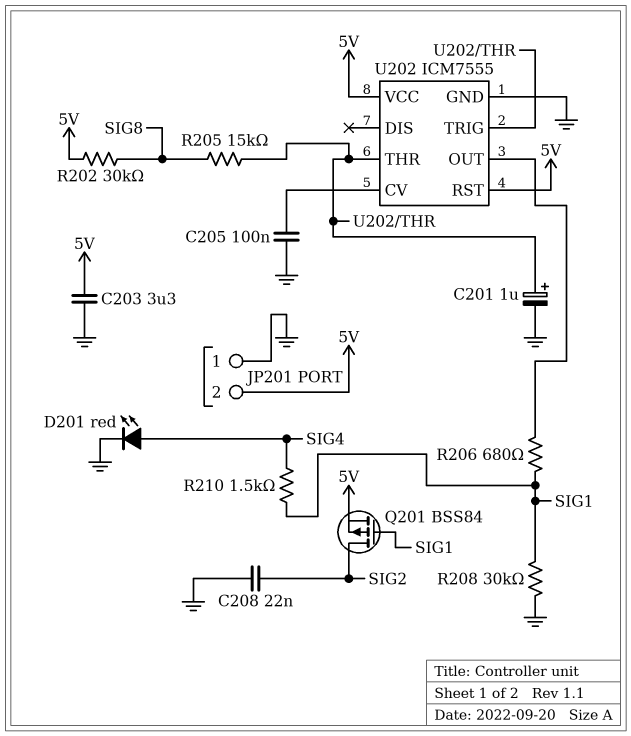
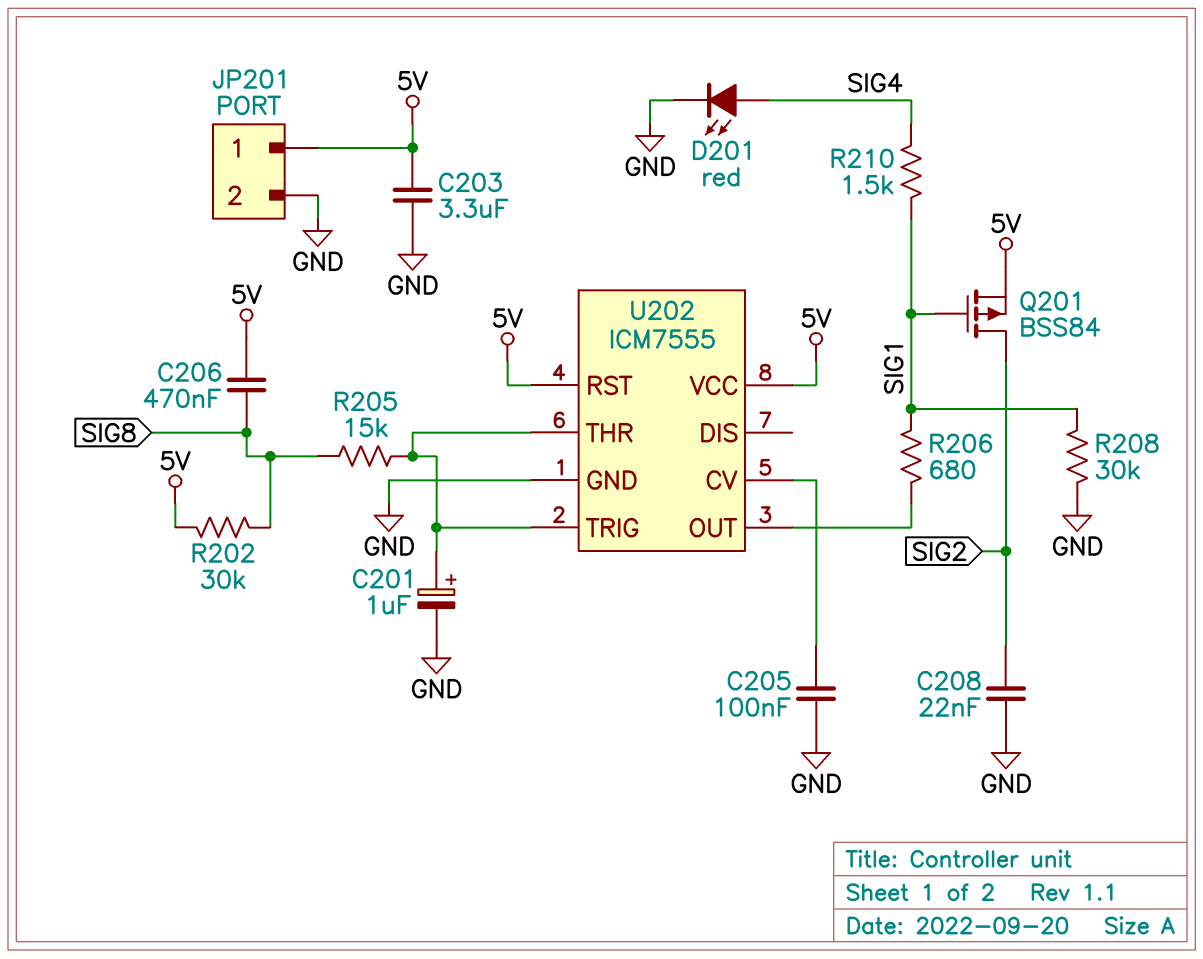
C206: none -> 470nF (5V, SIG8)
JP201 pin 1: GND -> 5V
JP201 pin 2: 5V -> GND

